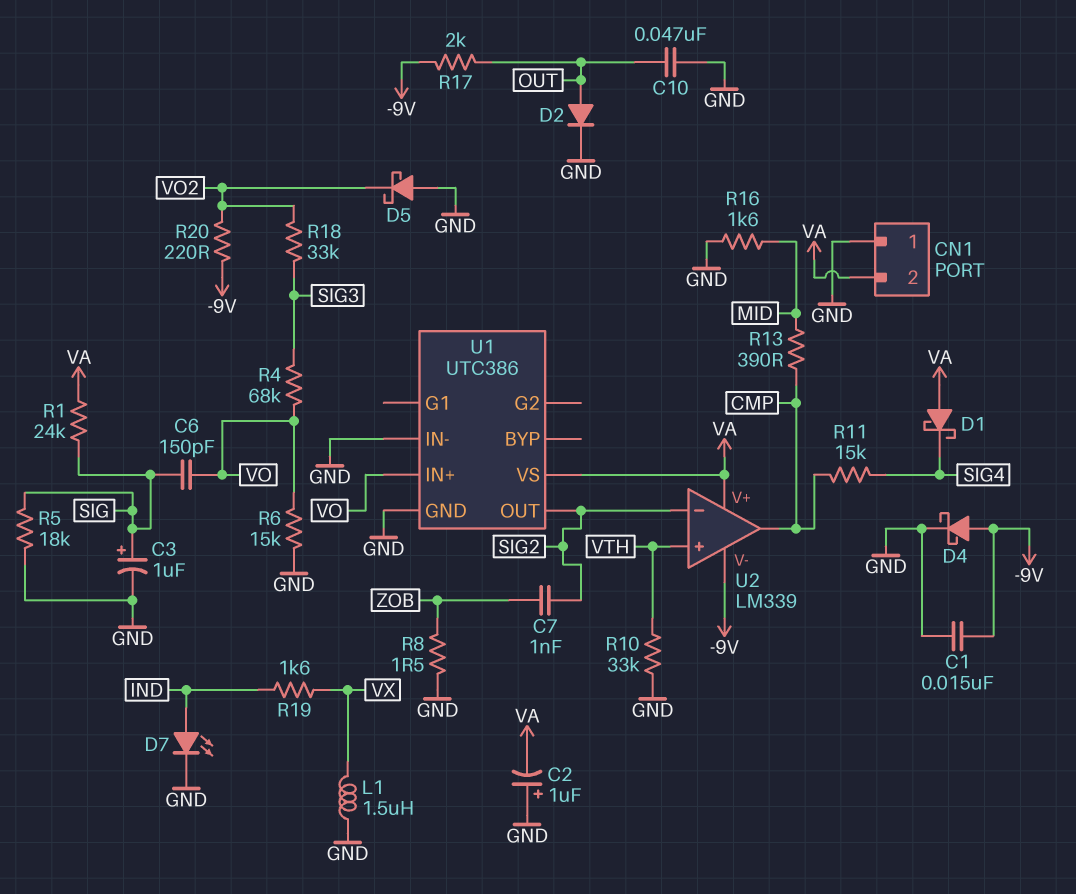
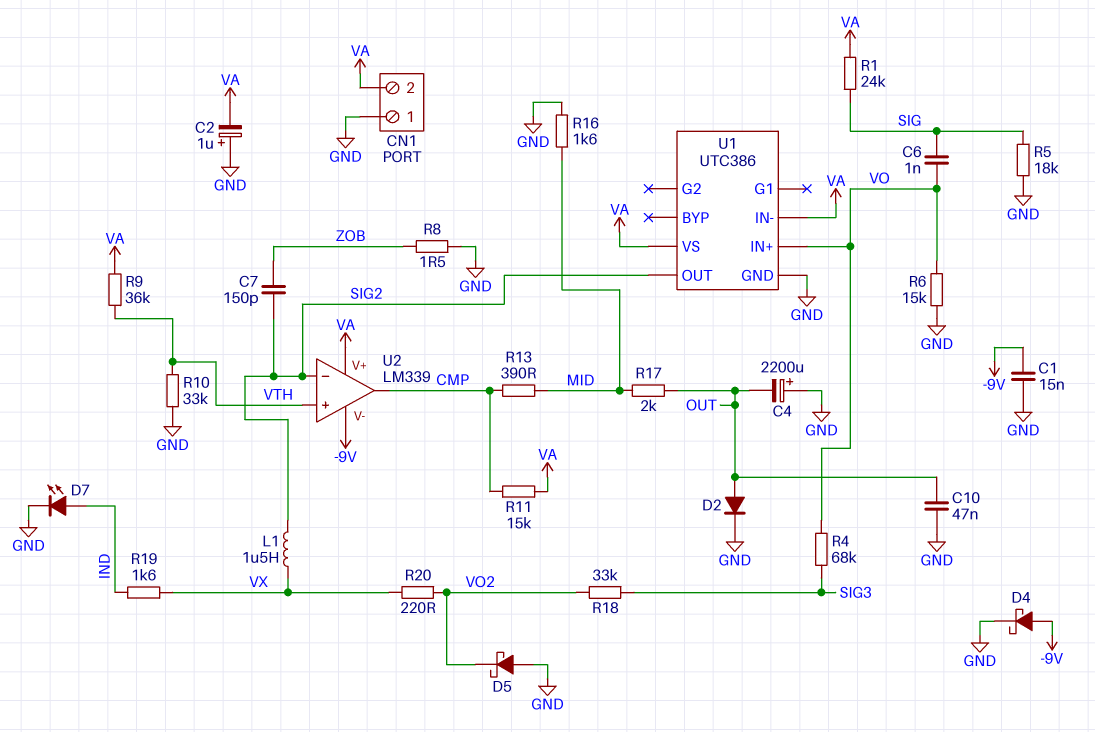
C3: 1uF (plus SIG, minus GND) -> none
C4: none -> 2200uF (plus GND, minus OUT)
C6: 150pF (SIG, VO) -> 1nF (SIG, VO)
C7: 1nF (SIG2, ZOB) -> 150pF (SIG2, ZOB)
D1: schottky (A VA, K SIG4) -> none
L1: 1.5uH (GND, VX) -> 1.5uH (SIG2, VX)
R9: none -> 36k (VA, VTH)
R11: 15k (CMP, SIG4) -> 15k (CMP, VA)
R17: 2k (-9V, OUT) -> 2k (MID, OUT)
R20: 220 (-9V, VO2) -> 220 (VO2, VX)
U1 pin IN-: GND -> VA

